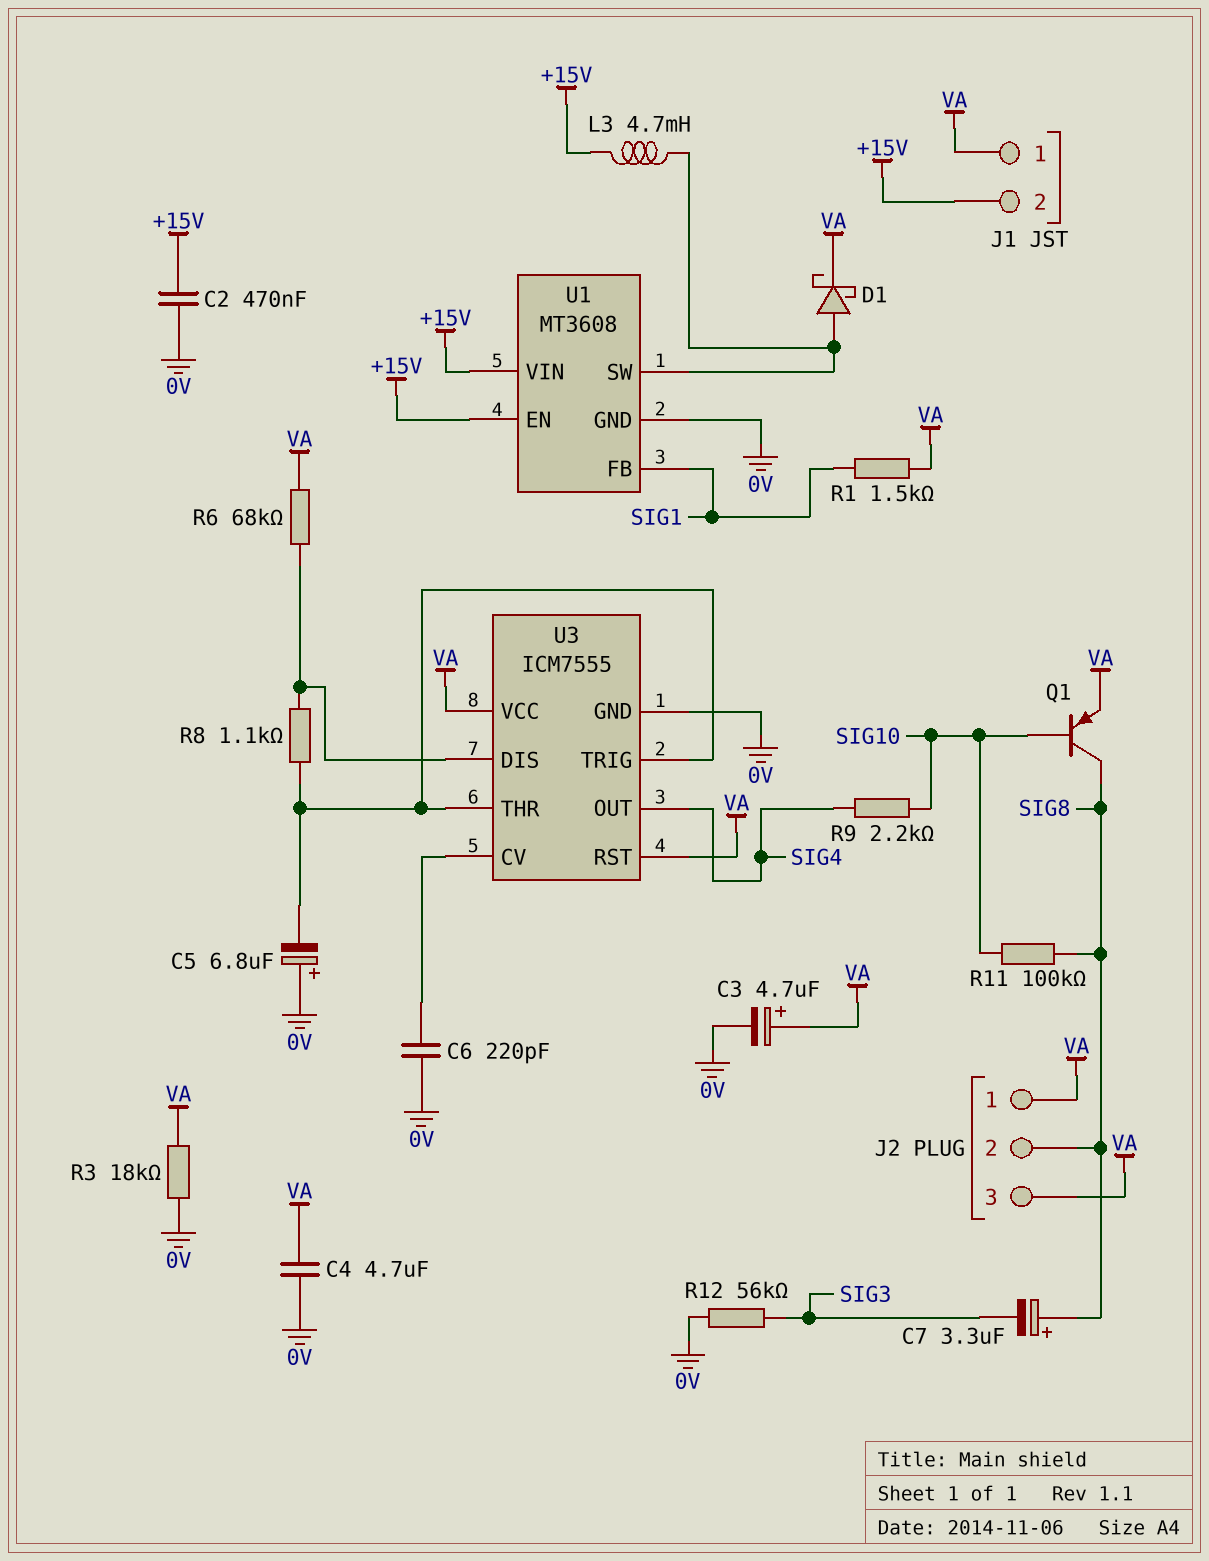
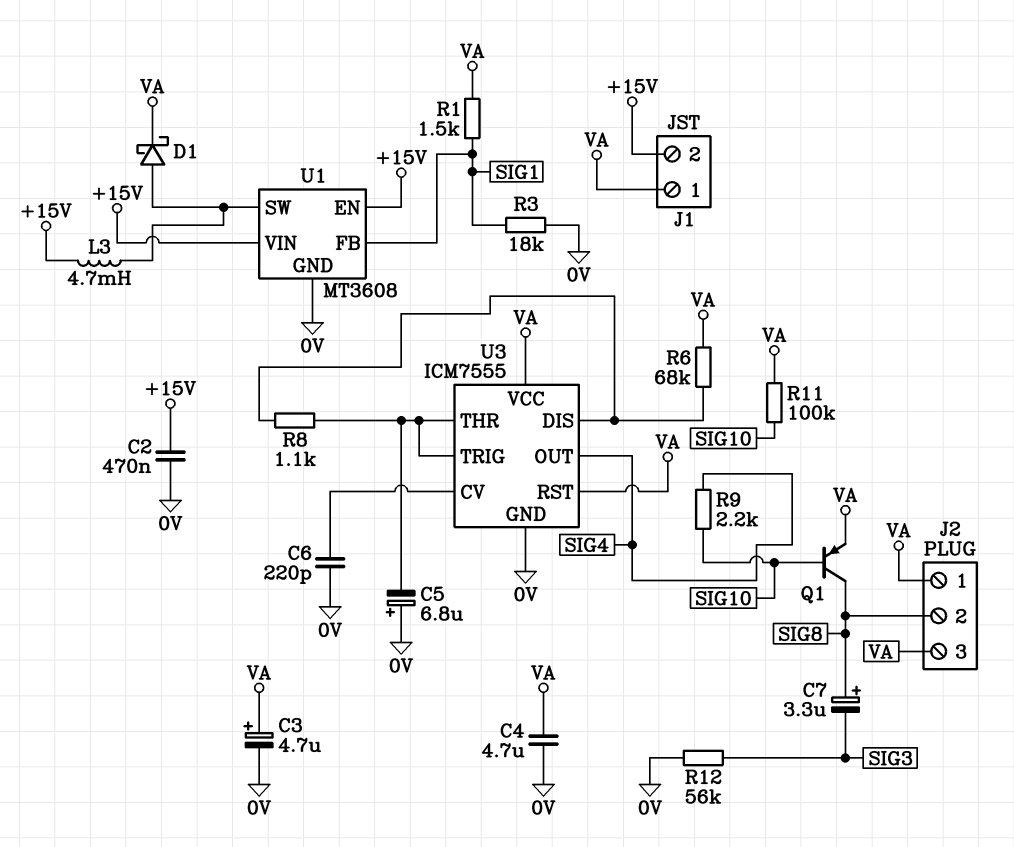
R3: 18k (0V, VA) -> 18k (0V, SIG1)
R11: 100k (SIG8, SIG10) -> 100k (SIG10, VA)

